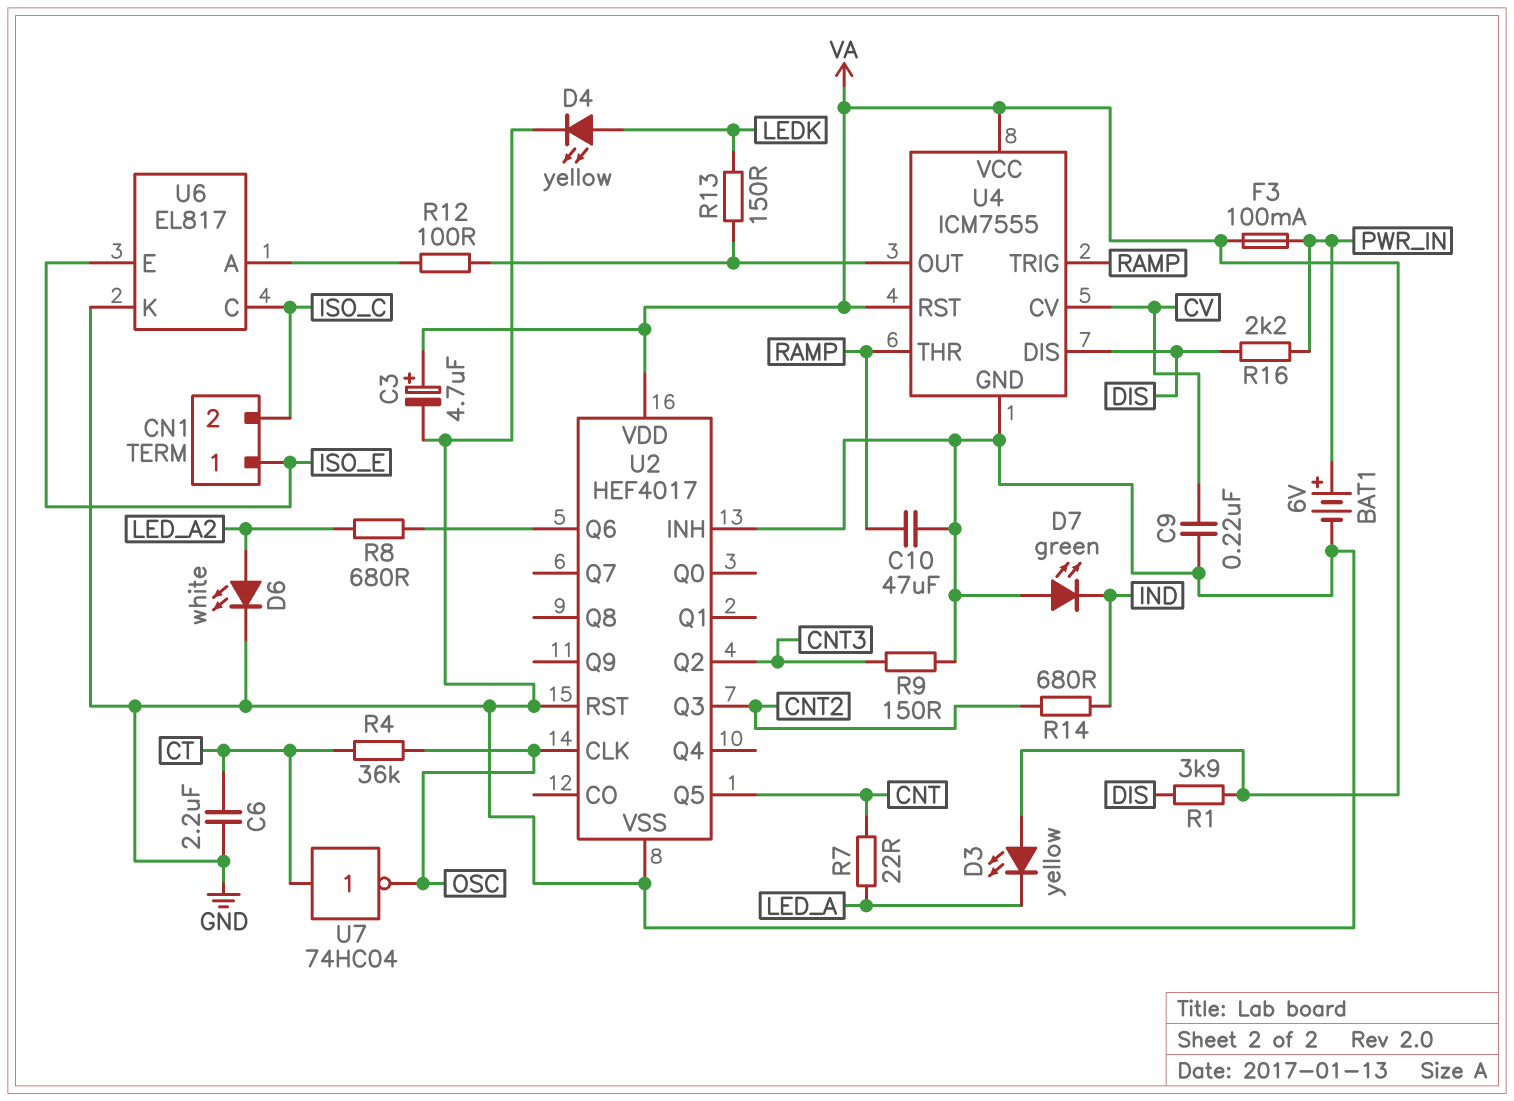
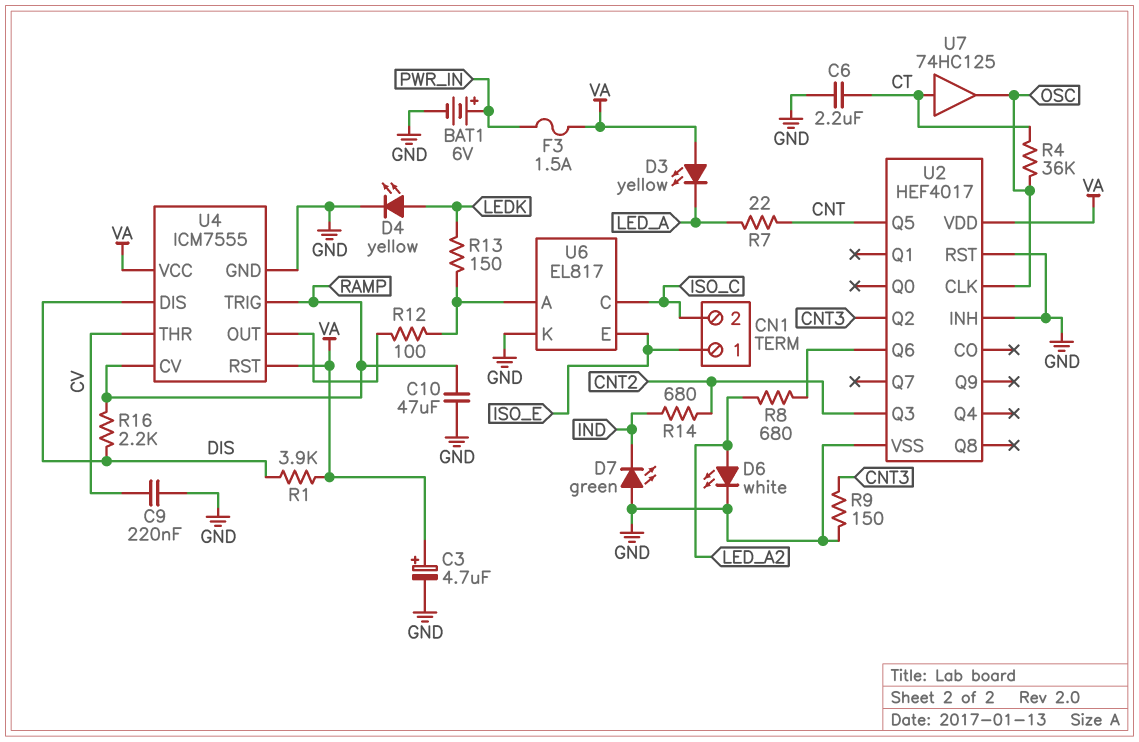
F3: 100mA (PWR_IN, VA) -> 1.5A (PWR_IN, VA)
R13: 150 (LEDK, U4/OUT) -> 150 (LEDK, U6/A)
R16: 2.2k (DIS, PWR_IN) -> 2.2k (DIS, RAMP)
U4 pin CV: CV -> RAMP
U4 pin THR: RAMP -> CV
U7: NOT 74HC04 (in CT, out OSC) -> buffer 74HC125 (in CT, out OSC)

